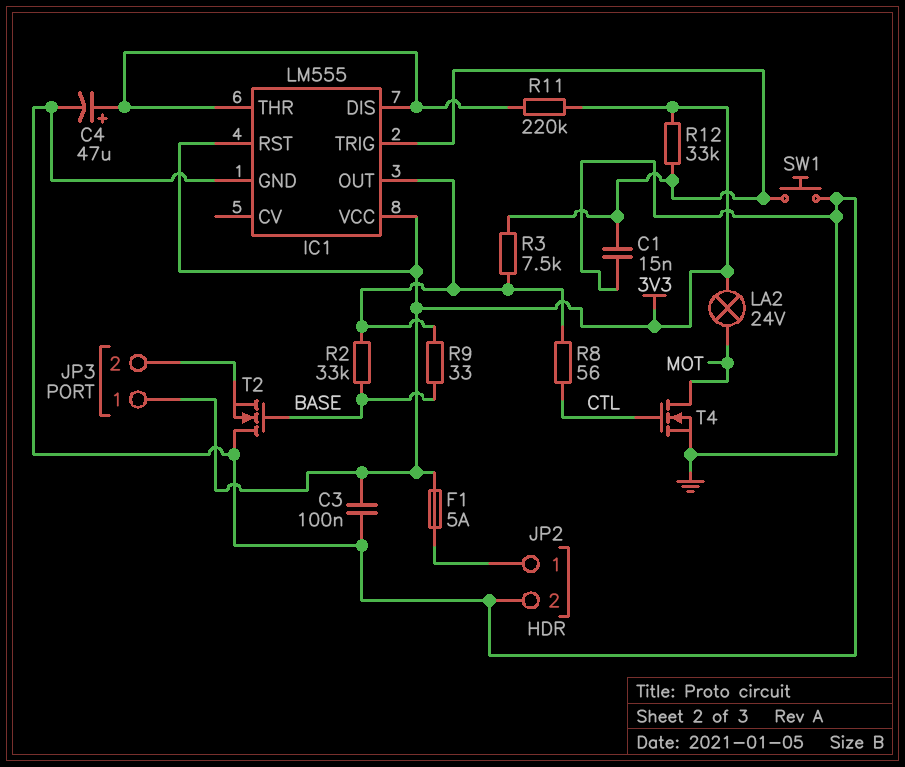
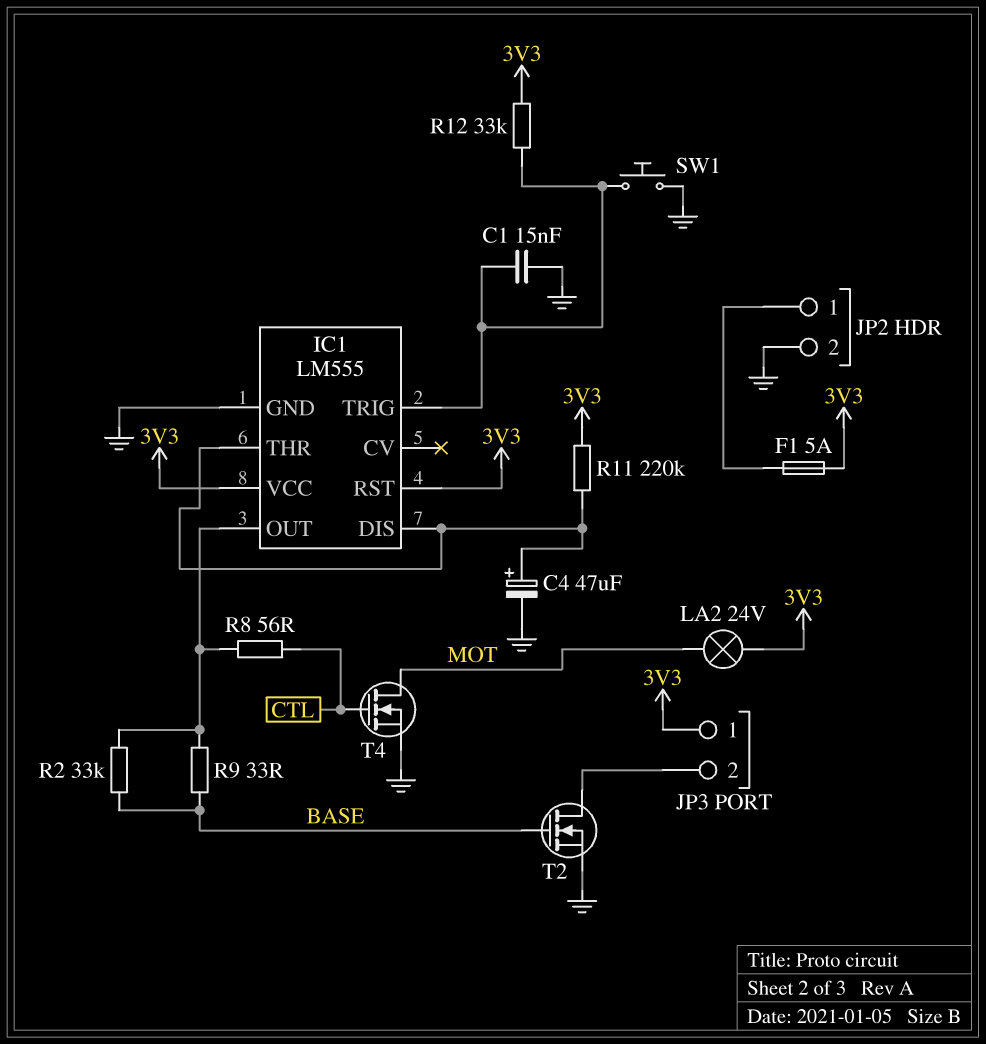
C3: 100nF (3V3, GND) -> none
R3: 7.5k (IC1/OUT, IC1/TRIG) -> none
T2: NMOS (G BASE, D GND, S JP3/2) -> NMOS (G BASE, D JP3/2, S GND)

